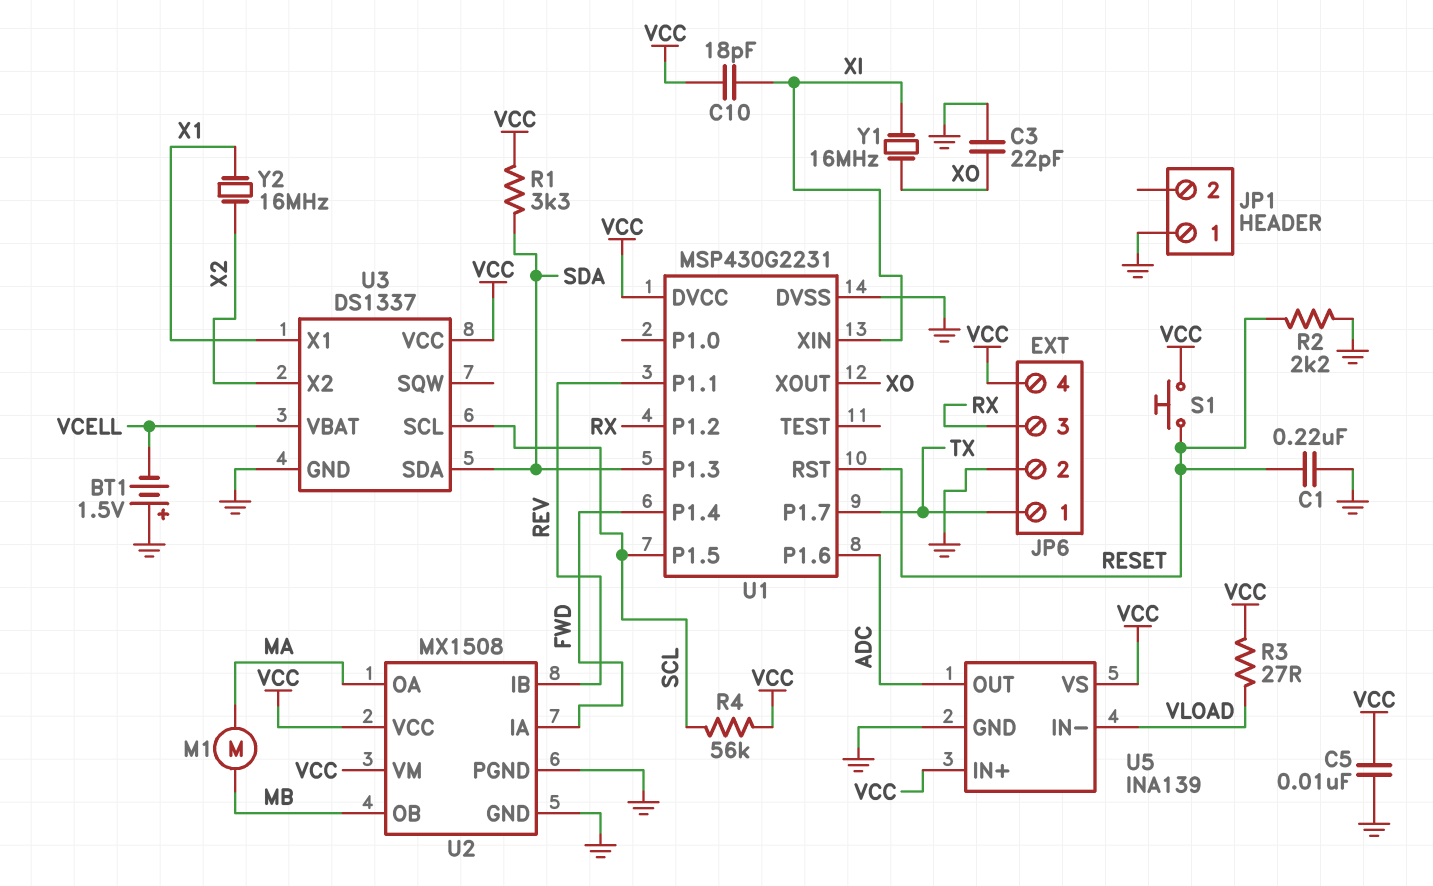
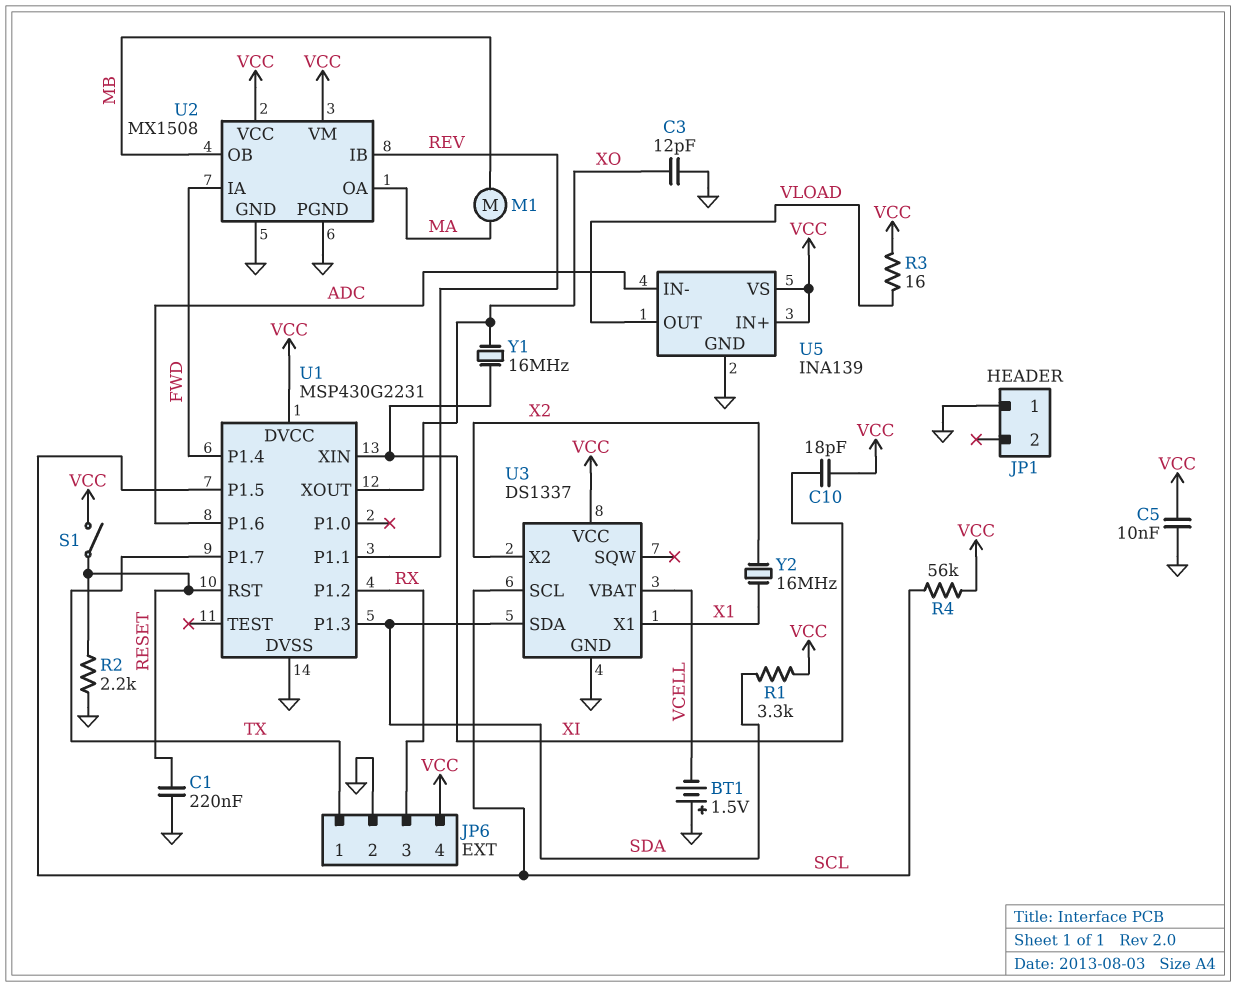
C3: 22pF (GND, XO) -> 12pF (GND, XO)
R3: 27 (VCC, VLOAD) -> 16 (VCC, VLOAD)
S1: button (RESET, VCC) -> switch (RESET, VCC)
U5 pin IN-: VLOAD -> ADC
U5 pin OUT: ADC -> VLOAD

